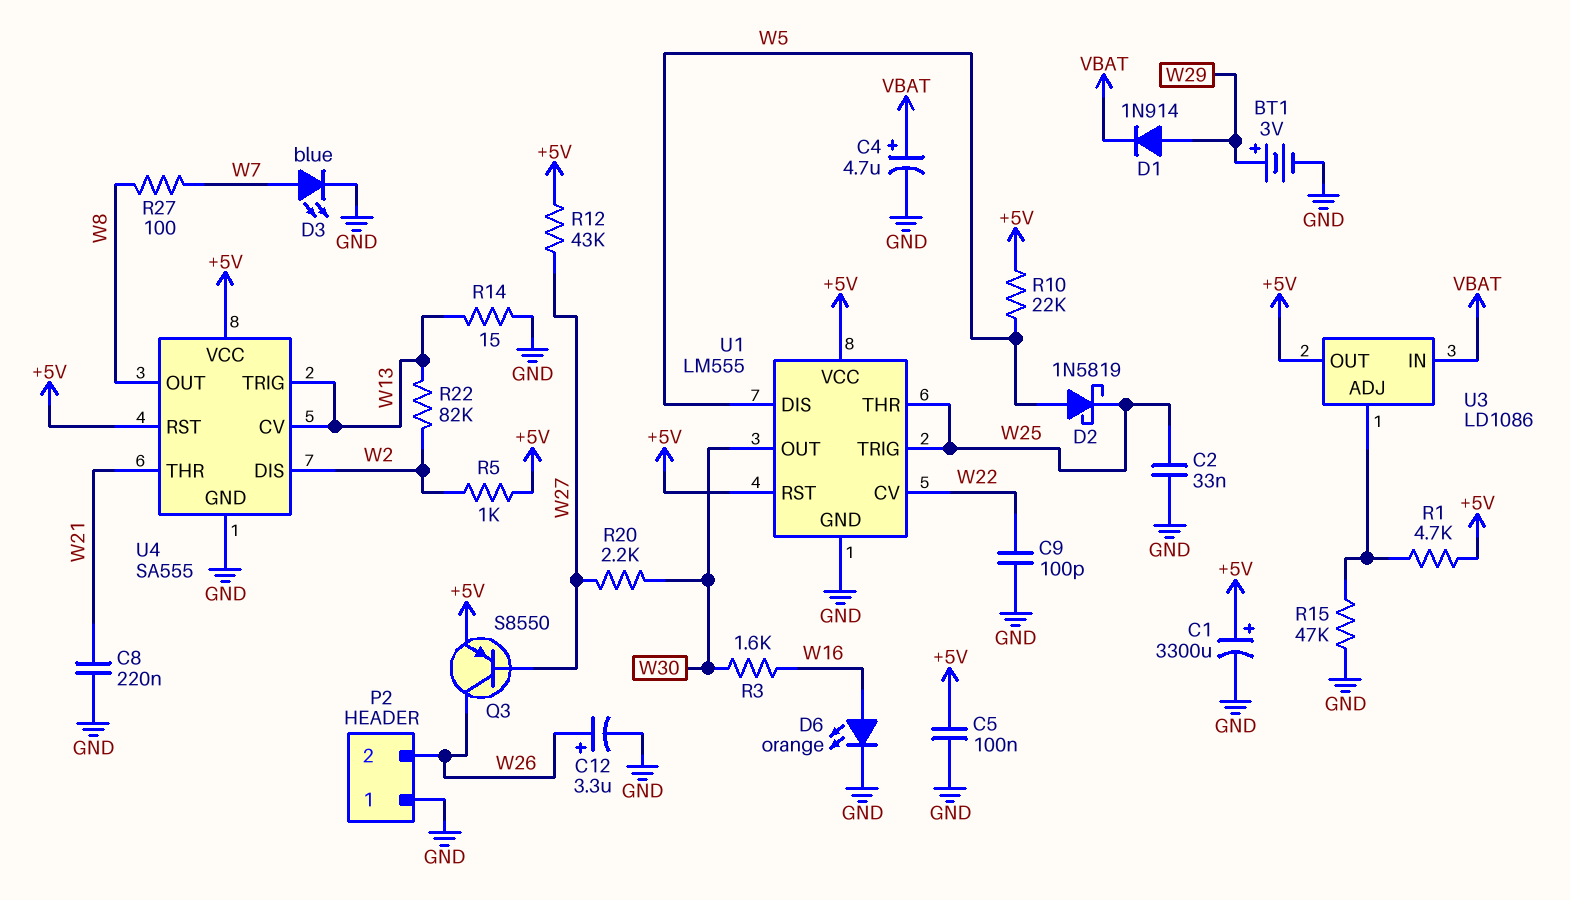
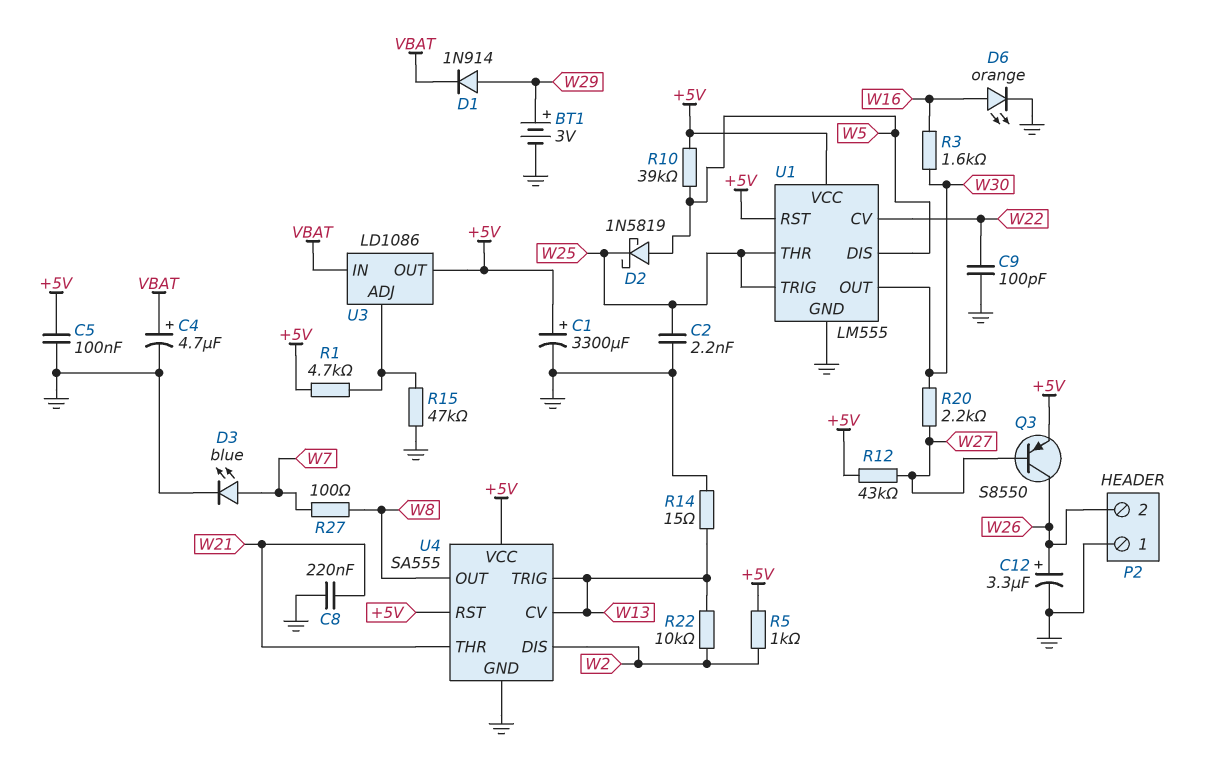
C2: 33nF (GND, W25) -> 2.2nF (GND, W25)
R10: 22k (+5V, W5) -> 39k (+5V, W5)
R22: 82k (W2, W13) -> 10k (W2, W13)

